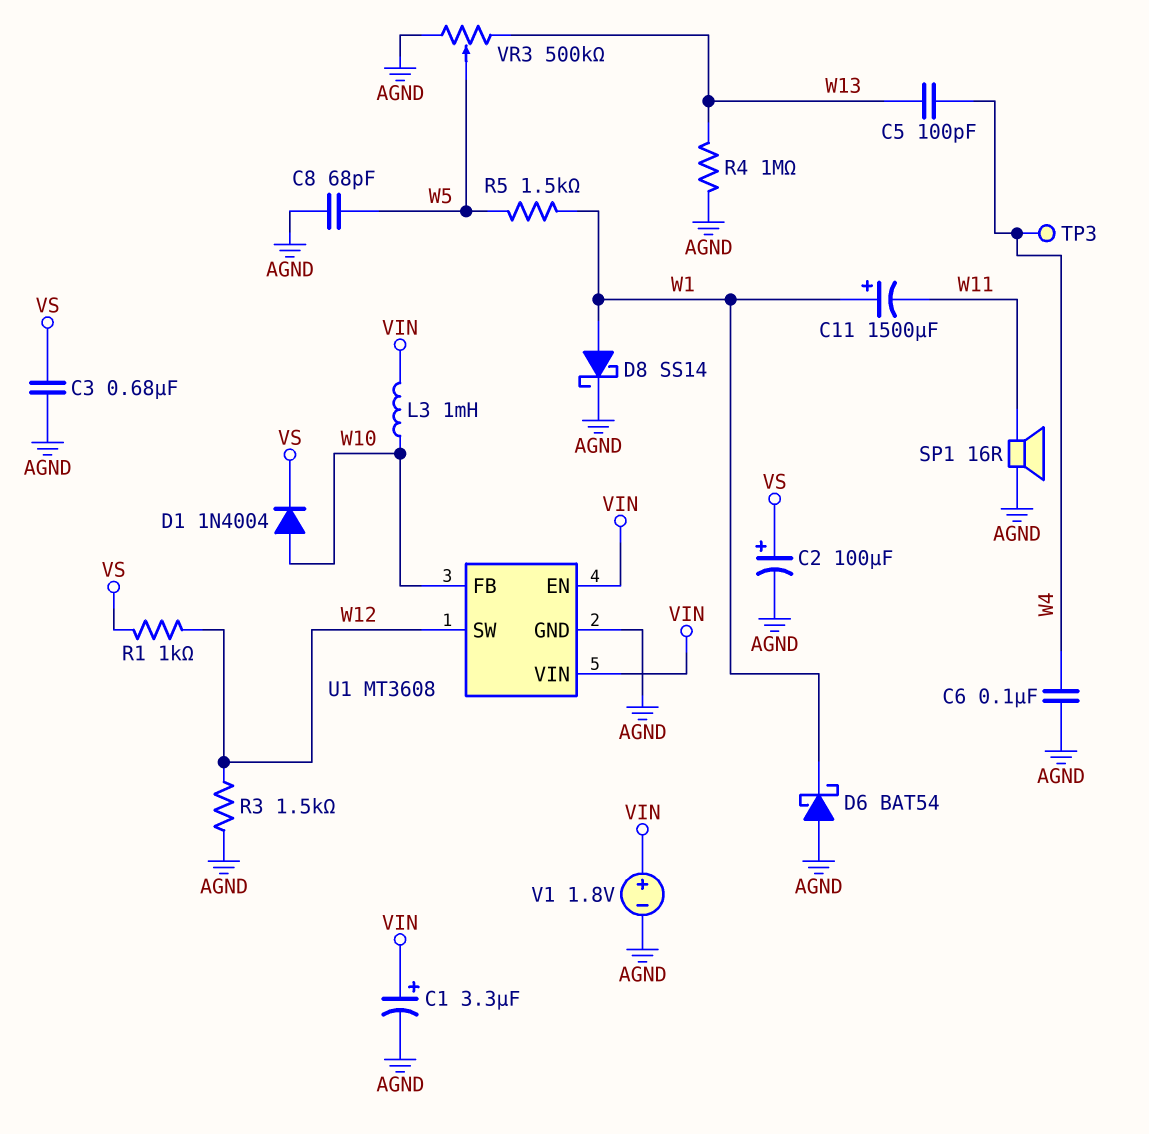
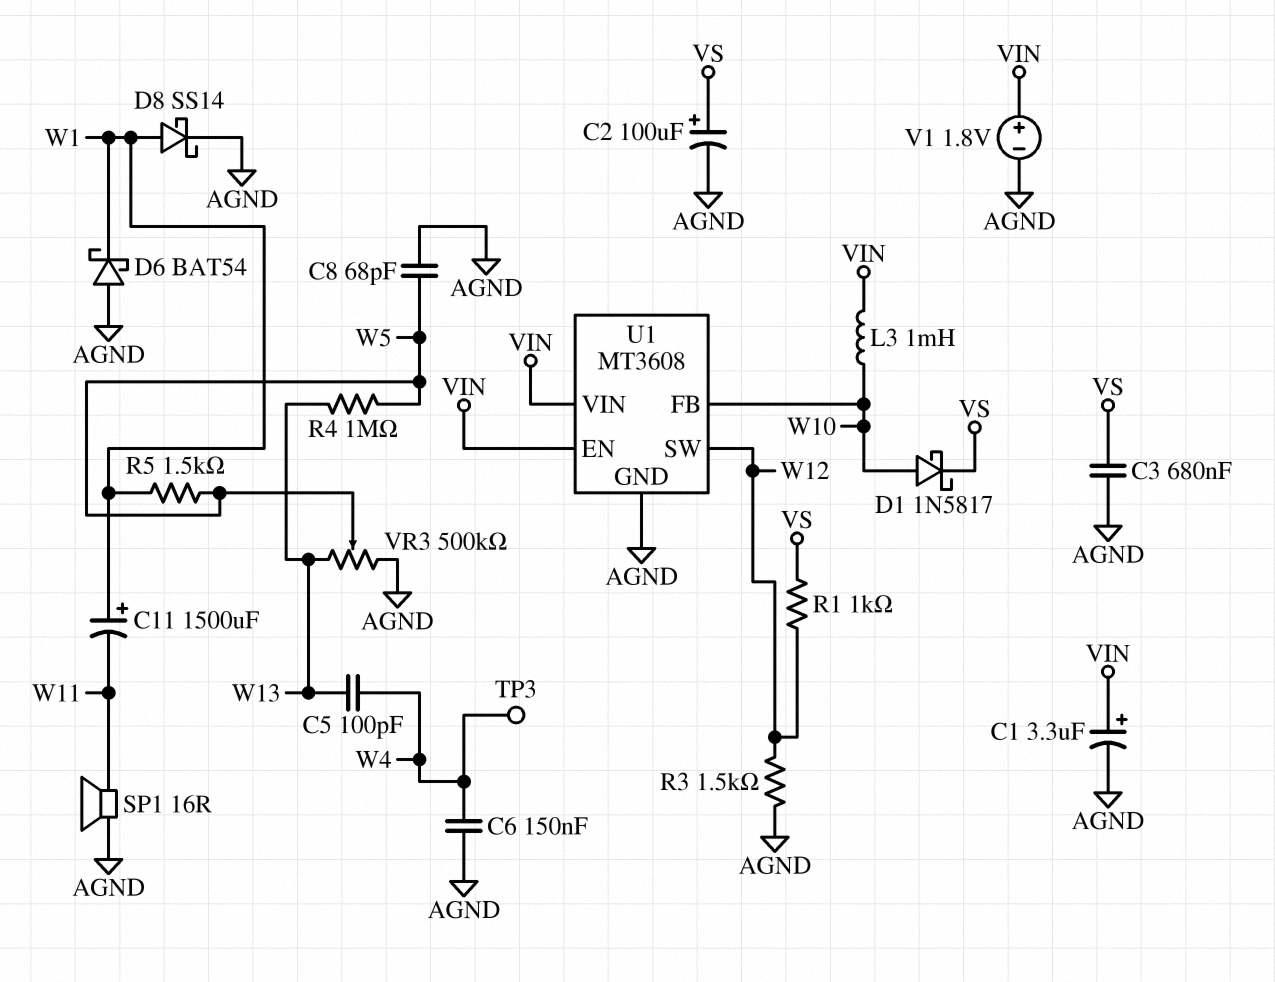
C6: 100nF (AGND, W4) -> 150nF (AGND, W4)
D1: diode 1N4004 (A W10, K VS) -> schottky 1N5817 (A W10, K VS)
R4: 1M (AGND, W13) -> 1M (W5, W13)

